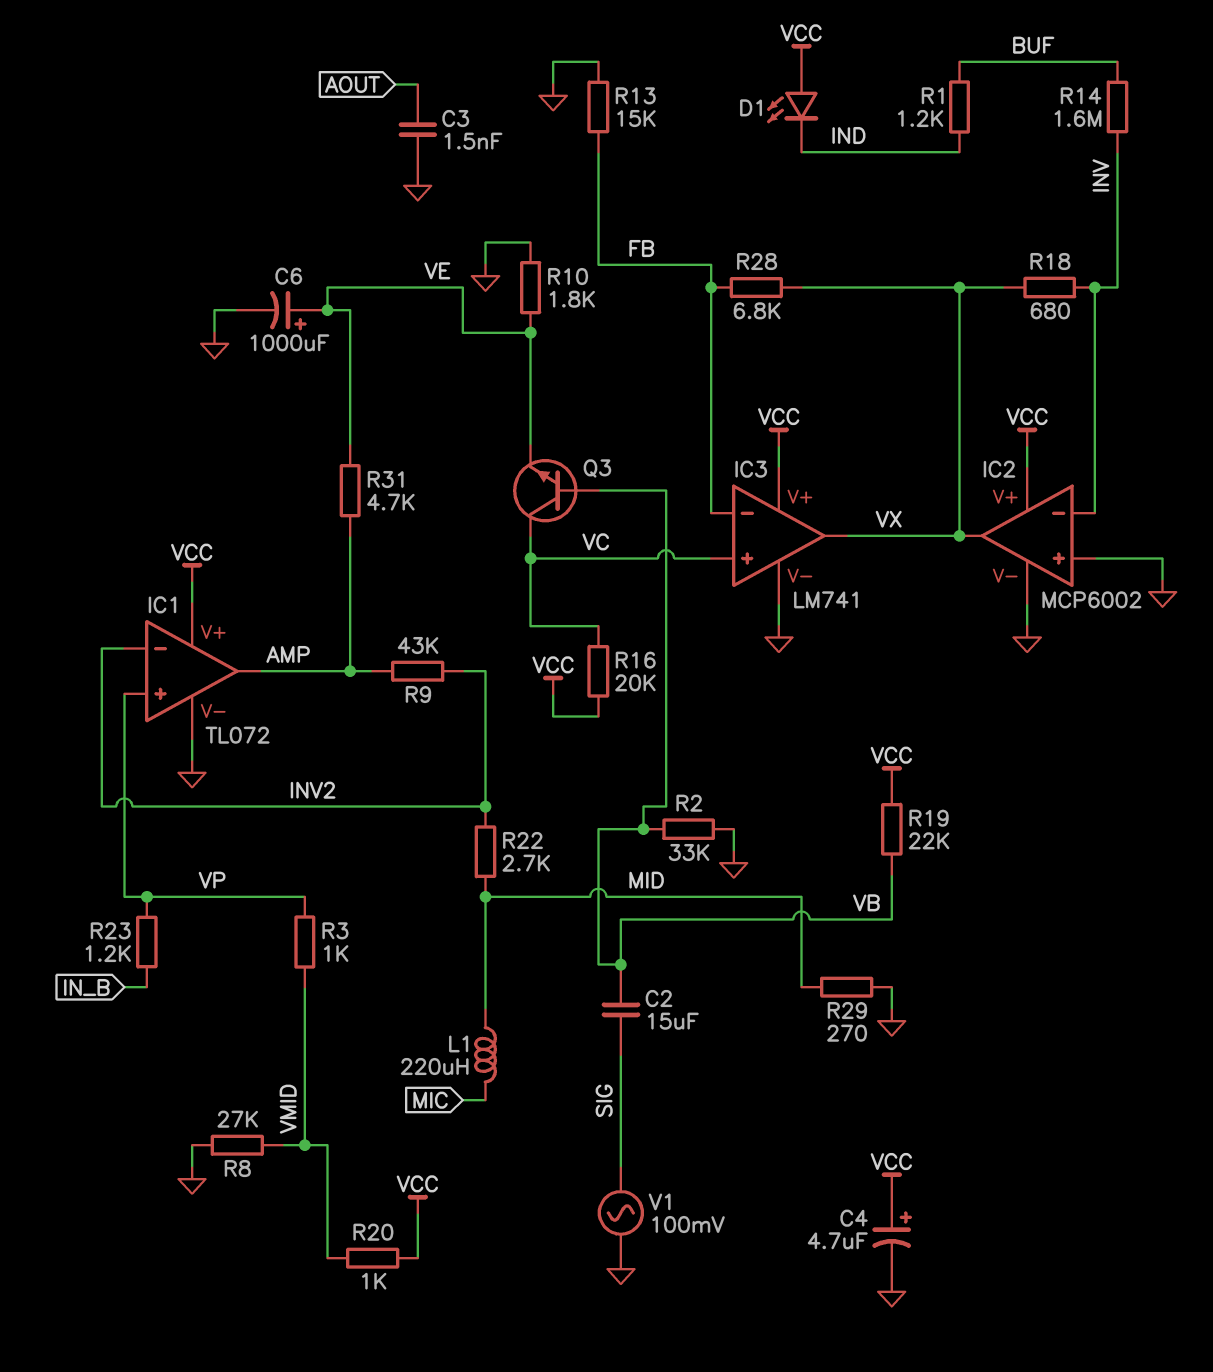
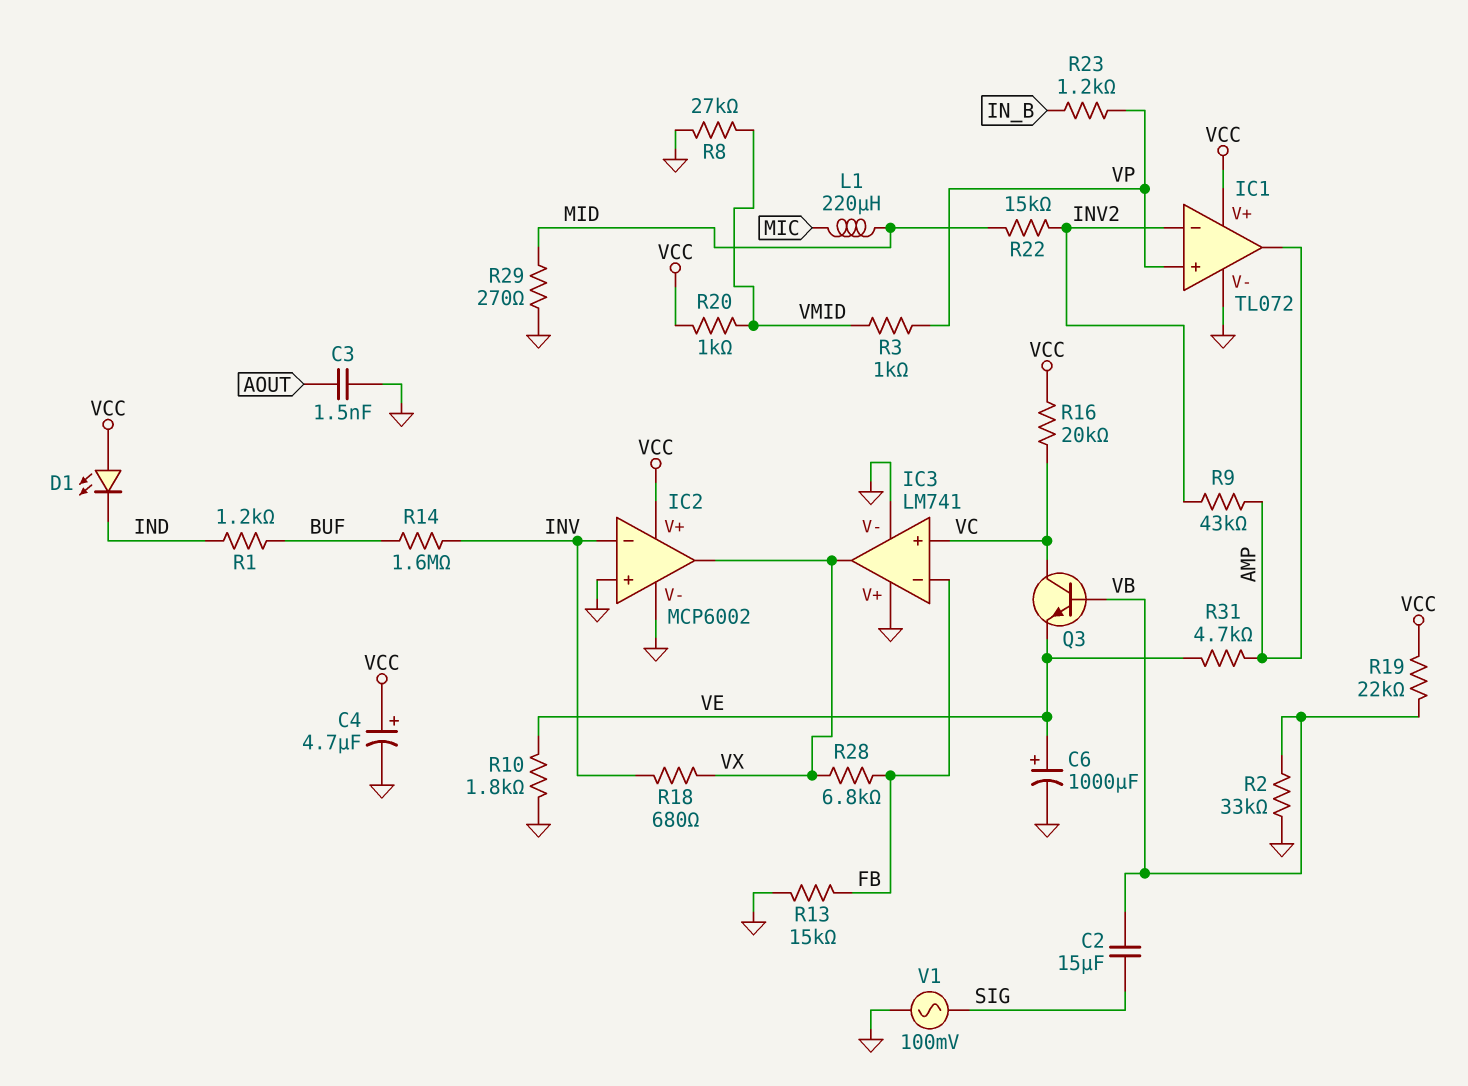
IC3 pin V+: VCC -> GND
R22: 2.7k (INV2, MID) -> 15k (INV2, MID)

